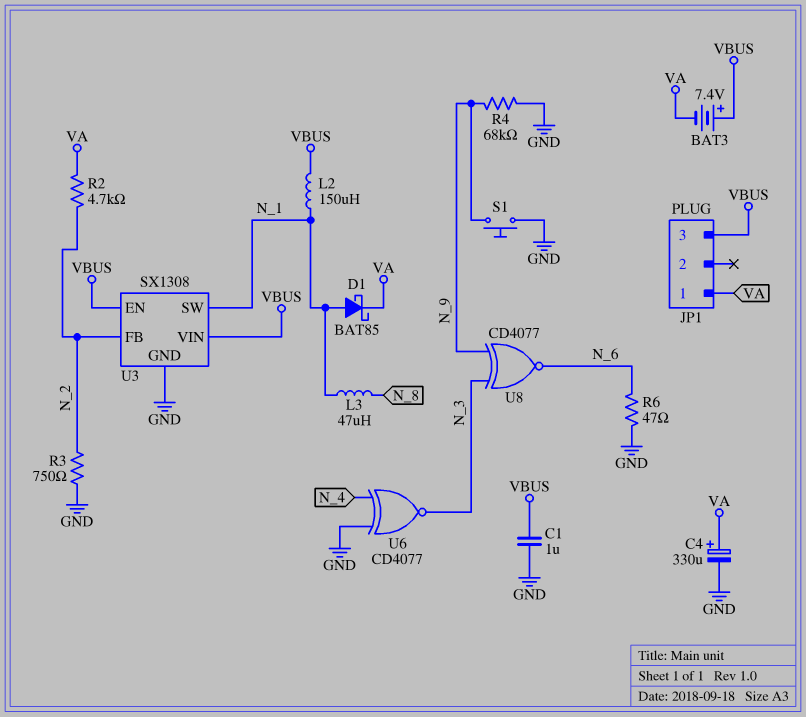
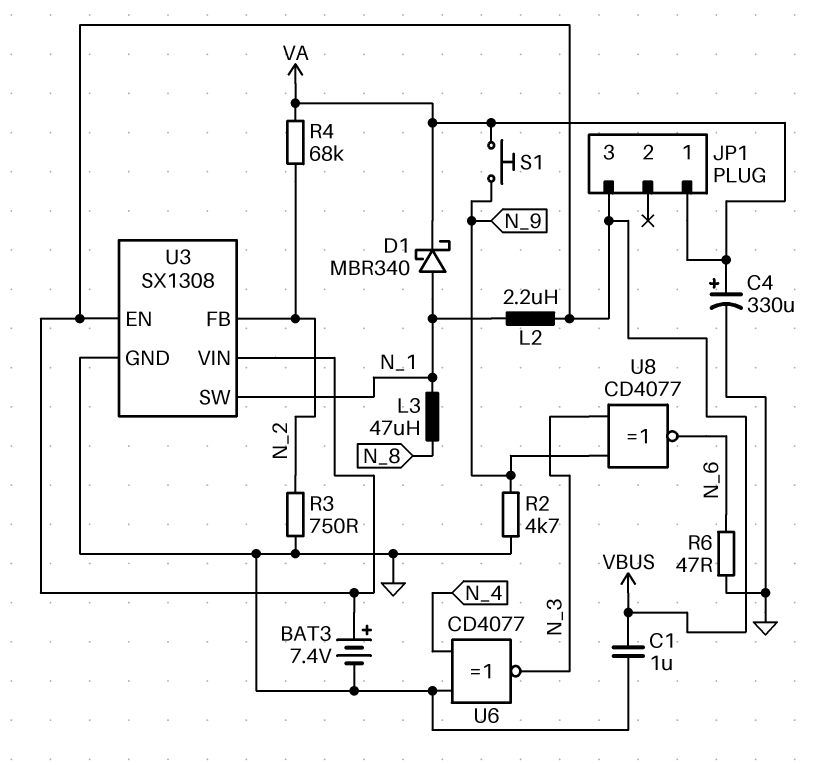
BAT3: 7.4V (plus VBUS, minus VA) -> 7.4V (plus VBUS, minus GND)
D1: schottky BAT85 (A N_1, K VA) -> schottky MBR340 (A N_1, K VA)
L2: 150uH (N_1, VBUS) -> 2.2uH (N_1, VBUS)
R2: 4.7k (N_2, VA) -> 4.7k (GND, N_9)
R4: 68k (GND, N_9) -> 68k (N_2, VA)
S1: button (GND, N_9) -> button (N_9, VA)

